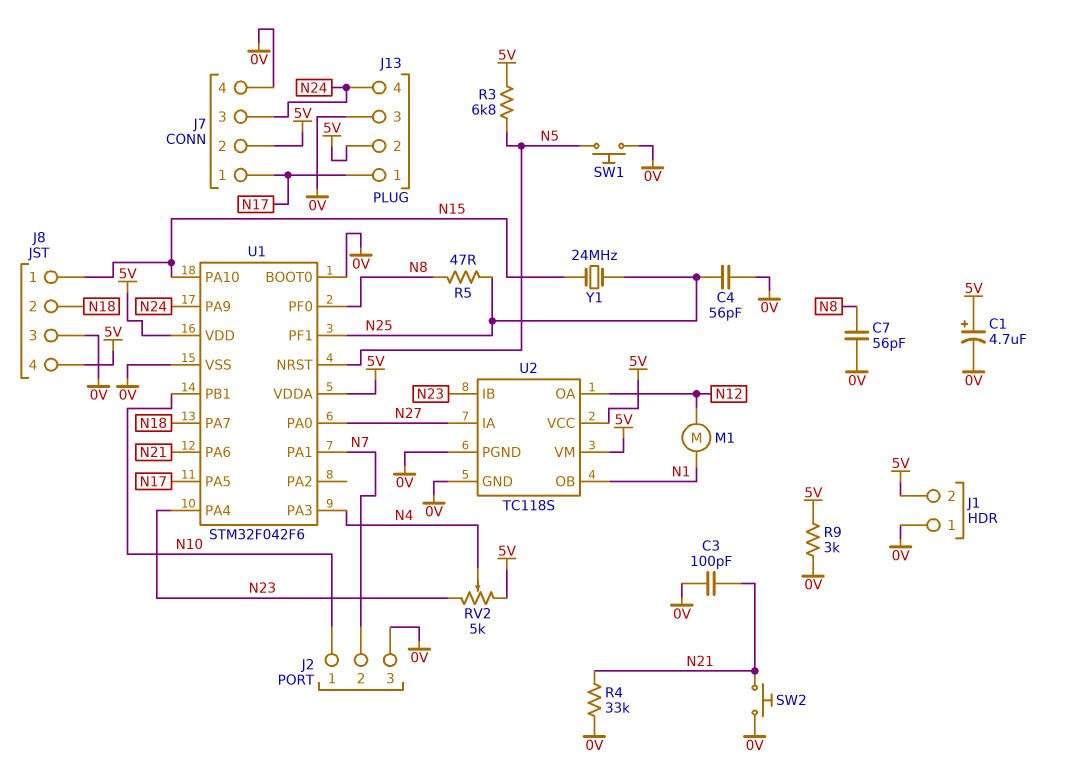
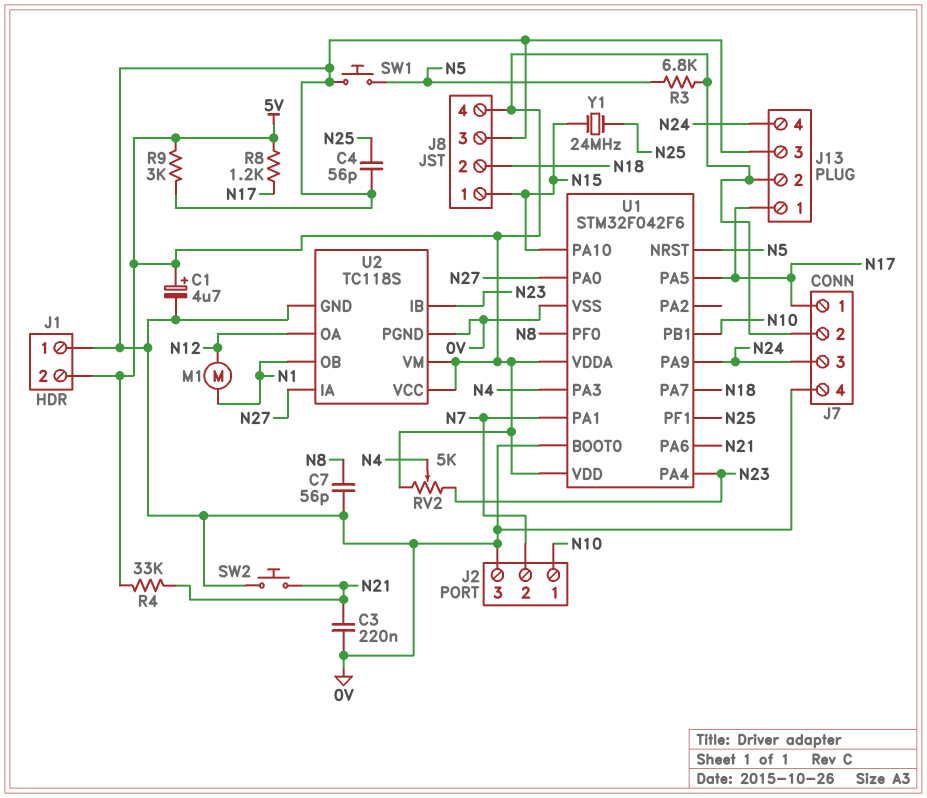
C3: 100pF (0V, N21) -> 220nF (0V, N21)
R4: 33k (0V, N21) -> 33k (5V, N21)
R5: 47 (N8, N25) -> none
R8: none -> 1.2k (5V, N17)

